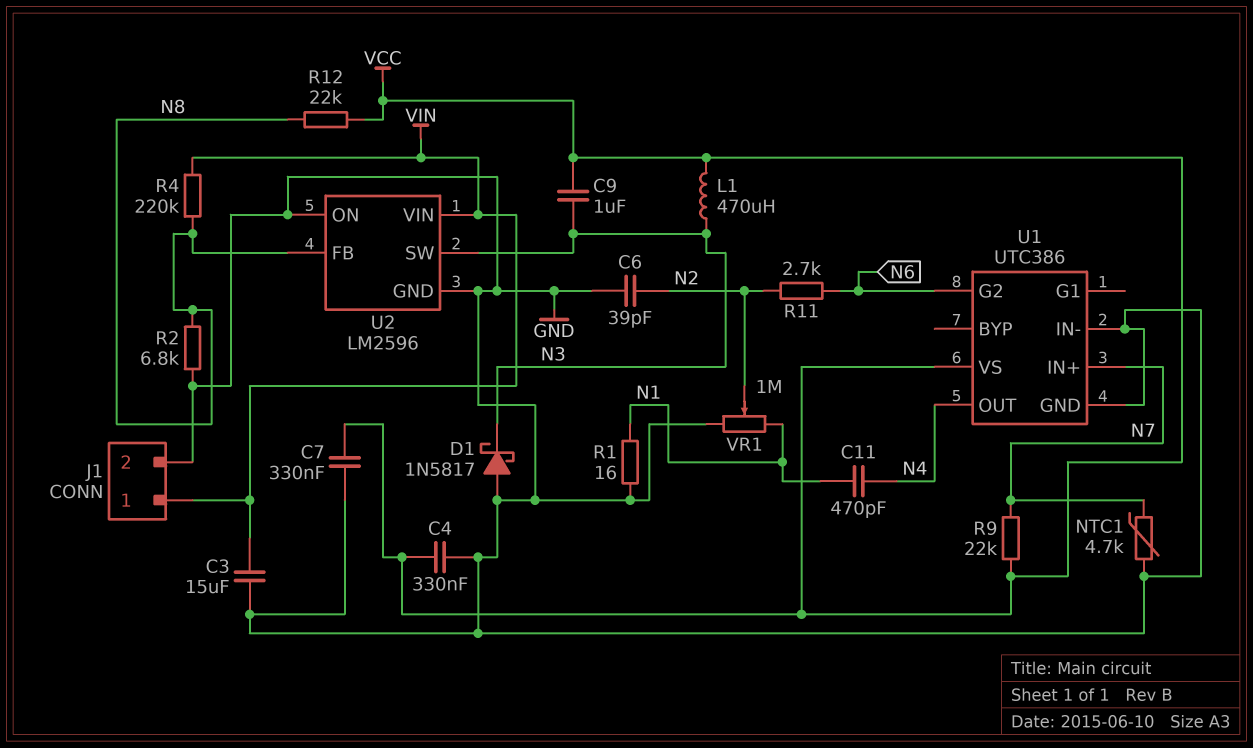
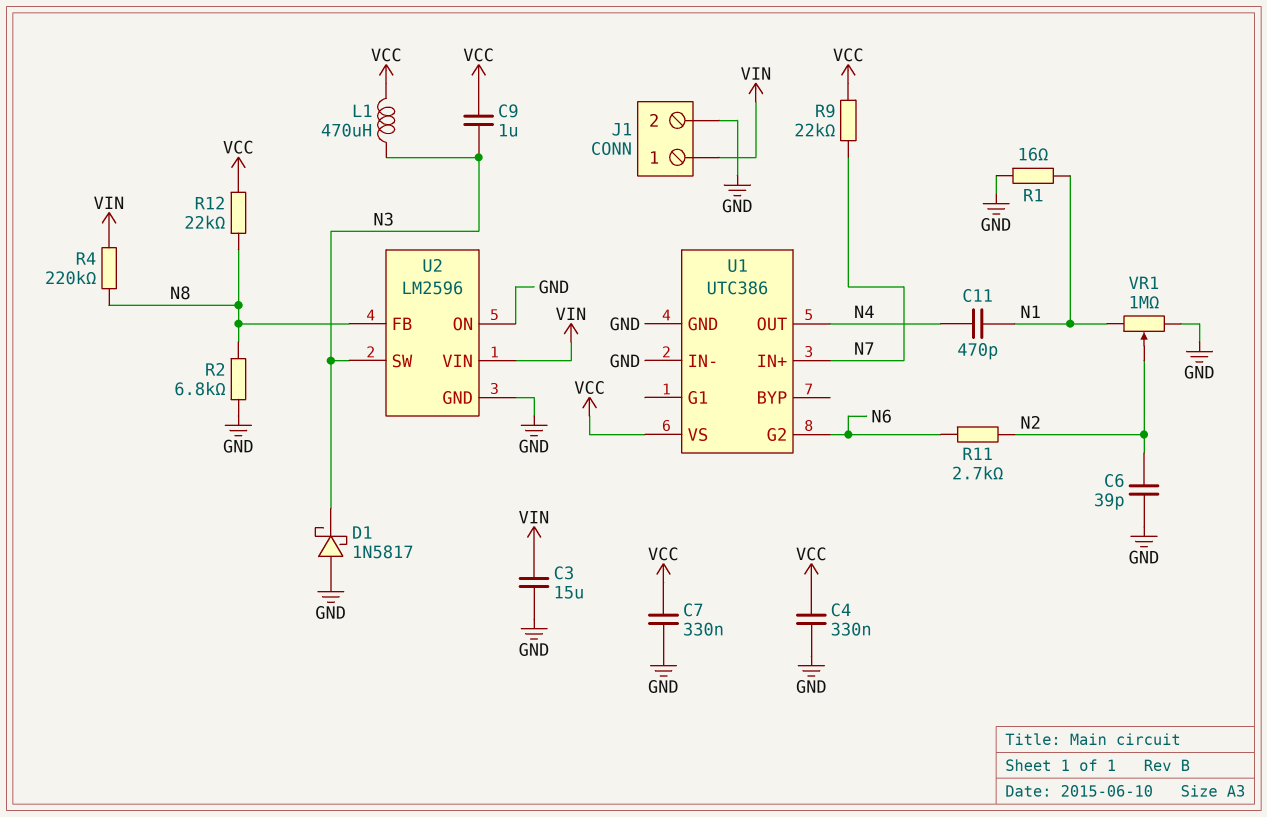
NTC1: 4.7k (GND, N7) -> none

